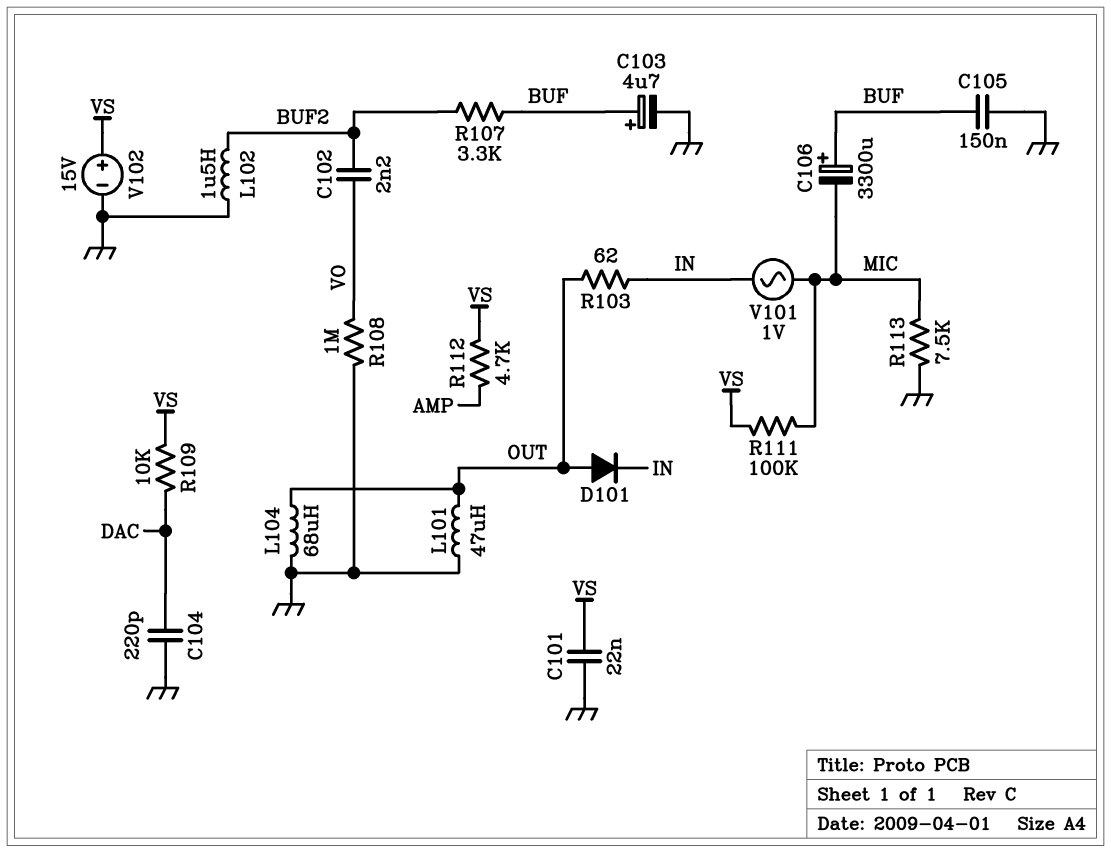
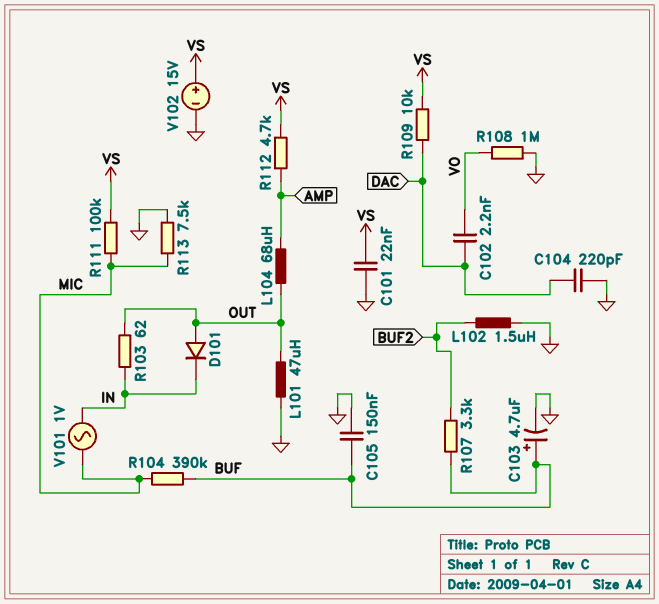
C102: 2.2nF (BUF2, VO) -> 2.2nF (DAC, VO)
C106: 3300uF (plus BUF, minus MIC) -> none
L104: 68uH (GND, OUT) -> 68uH (AMP, OUT)
R104: none -> 390k (BUF, MIC)

